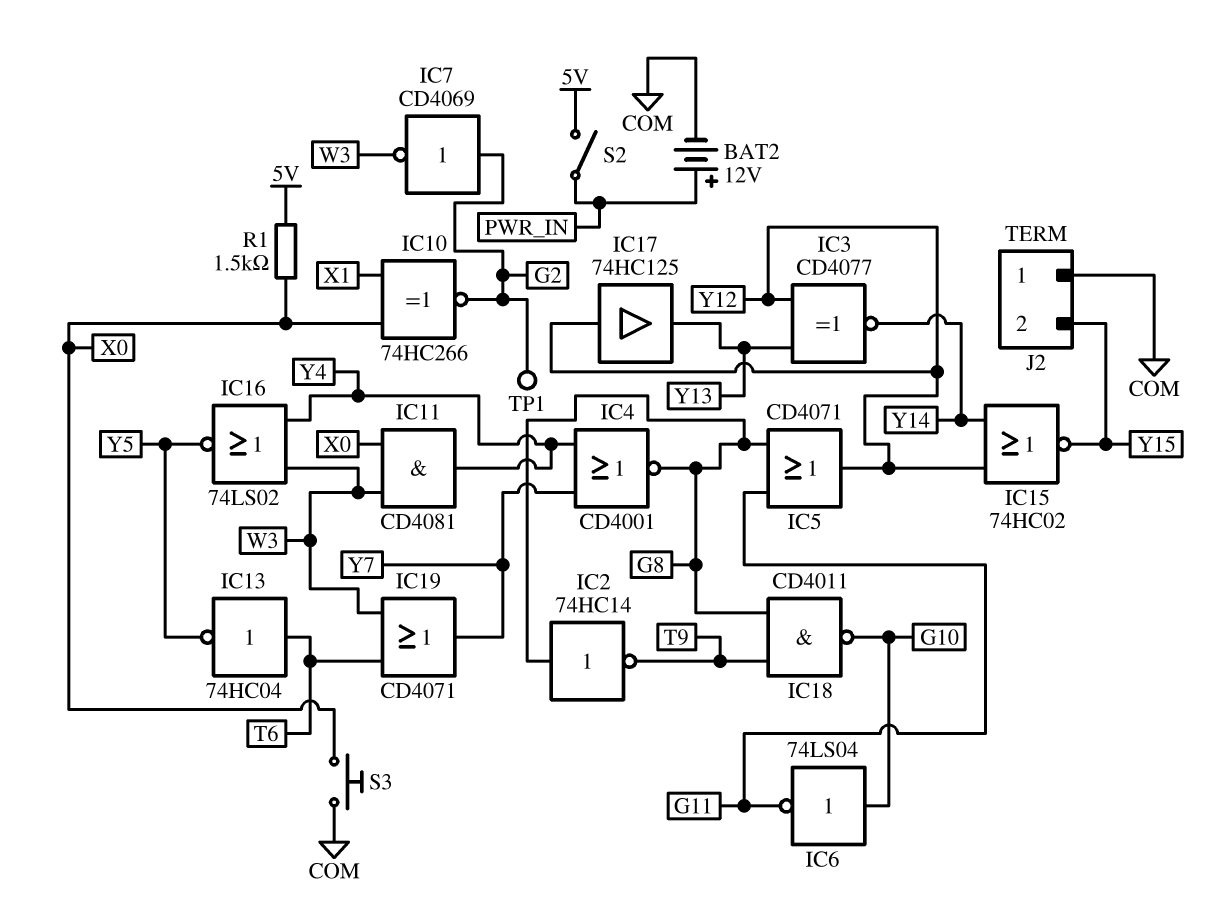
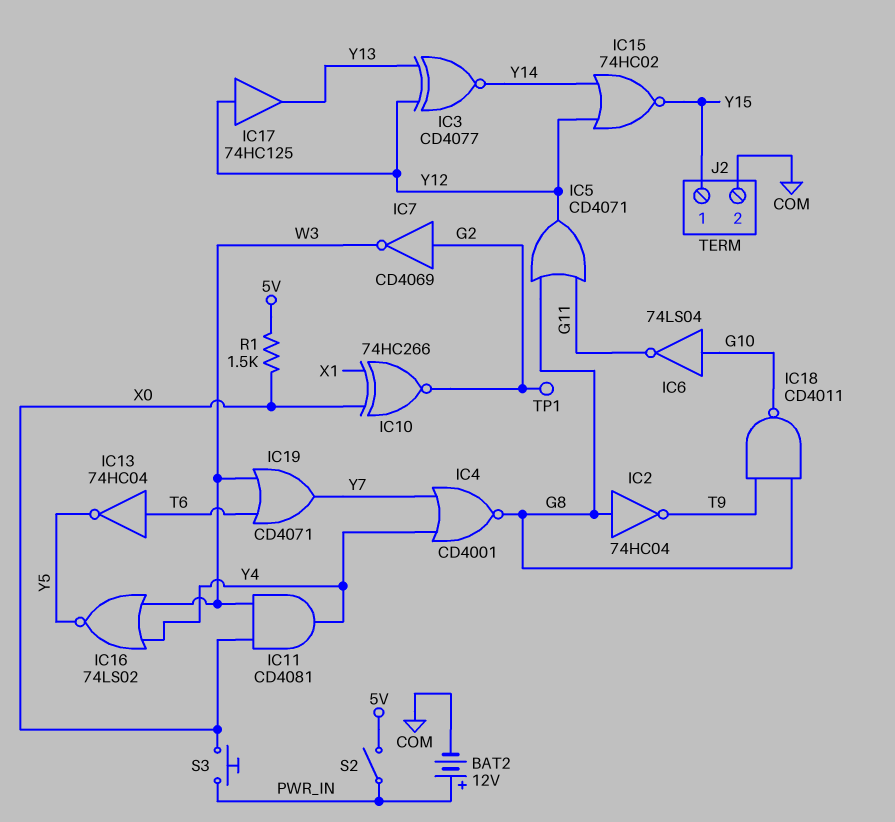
IC2: NOT 74HC14 (in G8, out T9) -> NOT 74HC04 (in G8, out T9)
J2 pin 1: COM -> Y15
J2 pin 2: Y15 -> COM
S3: button (COM, X0) -> button (PWR_IN, X0)

